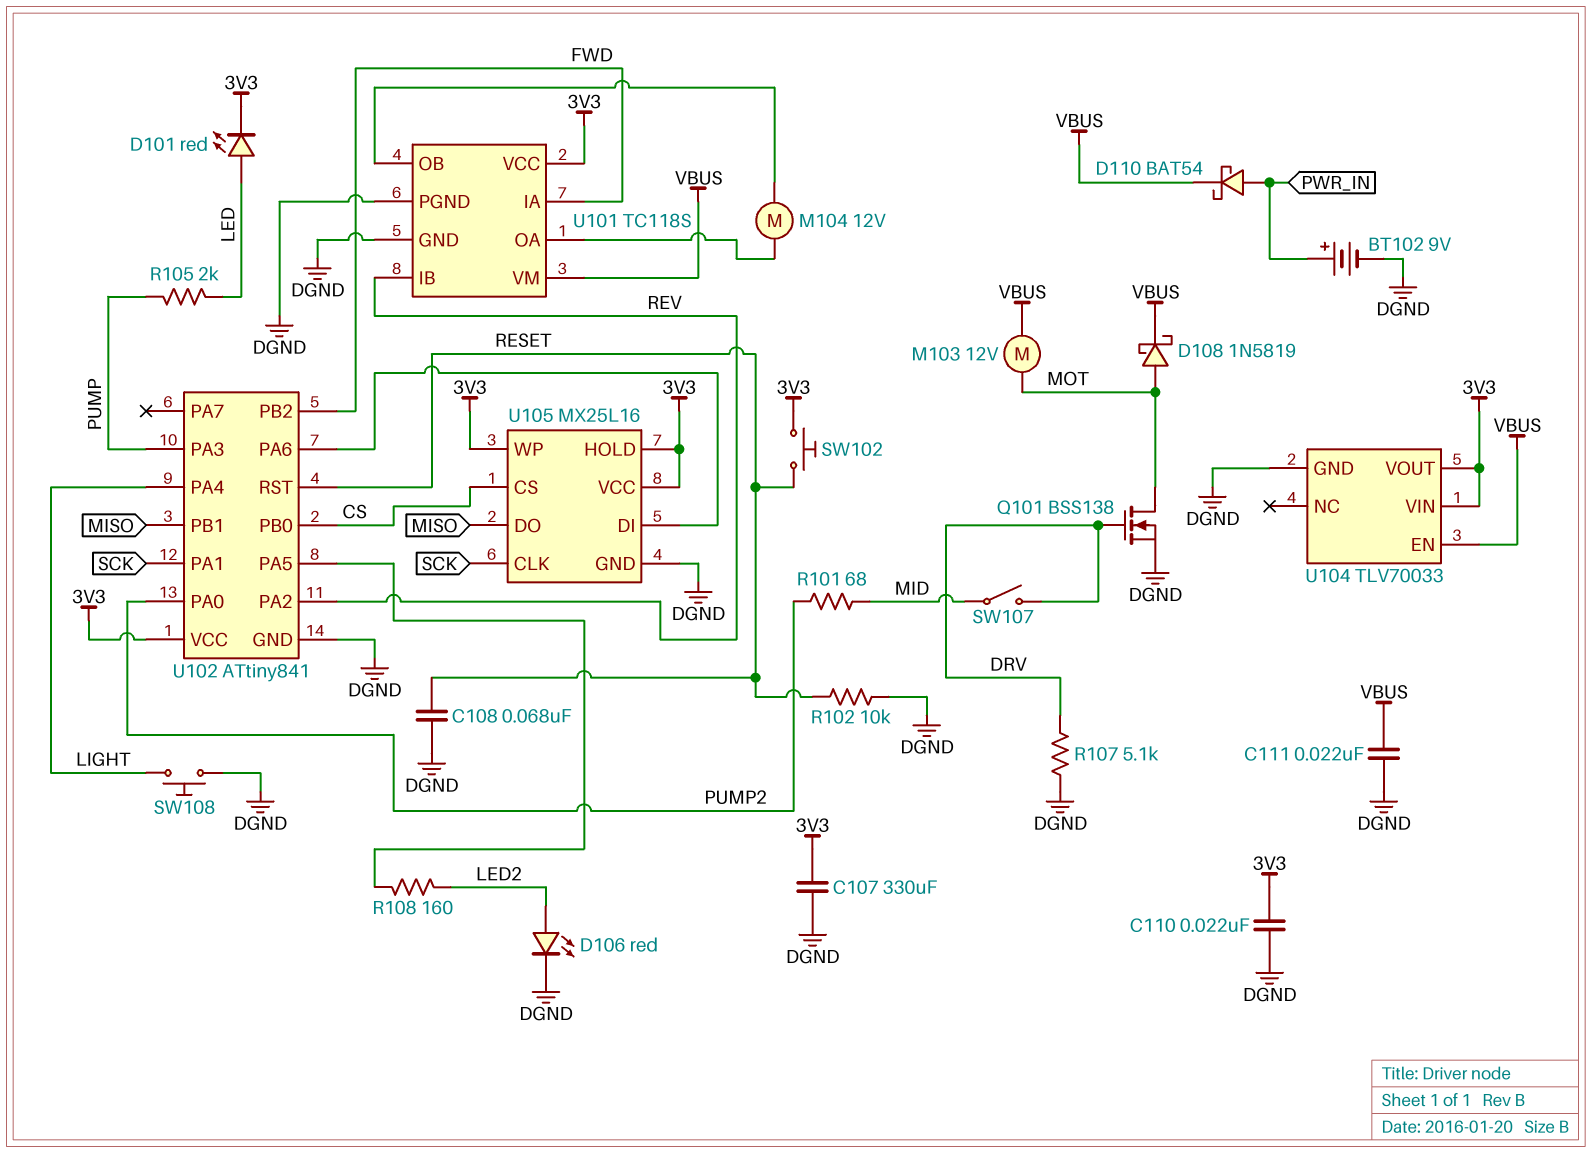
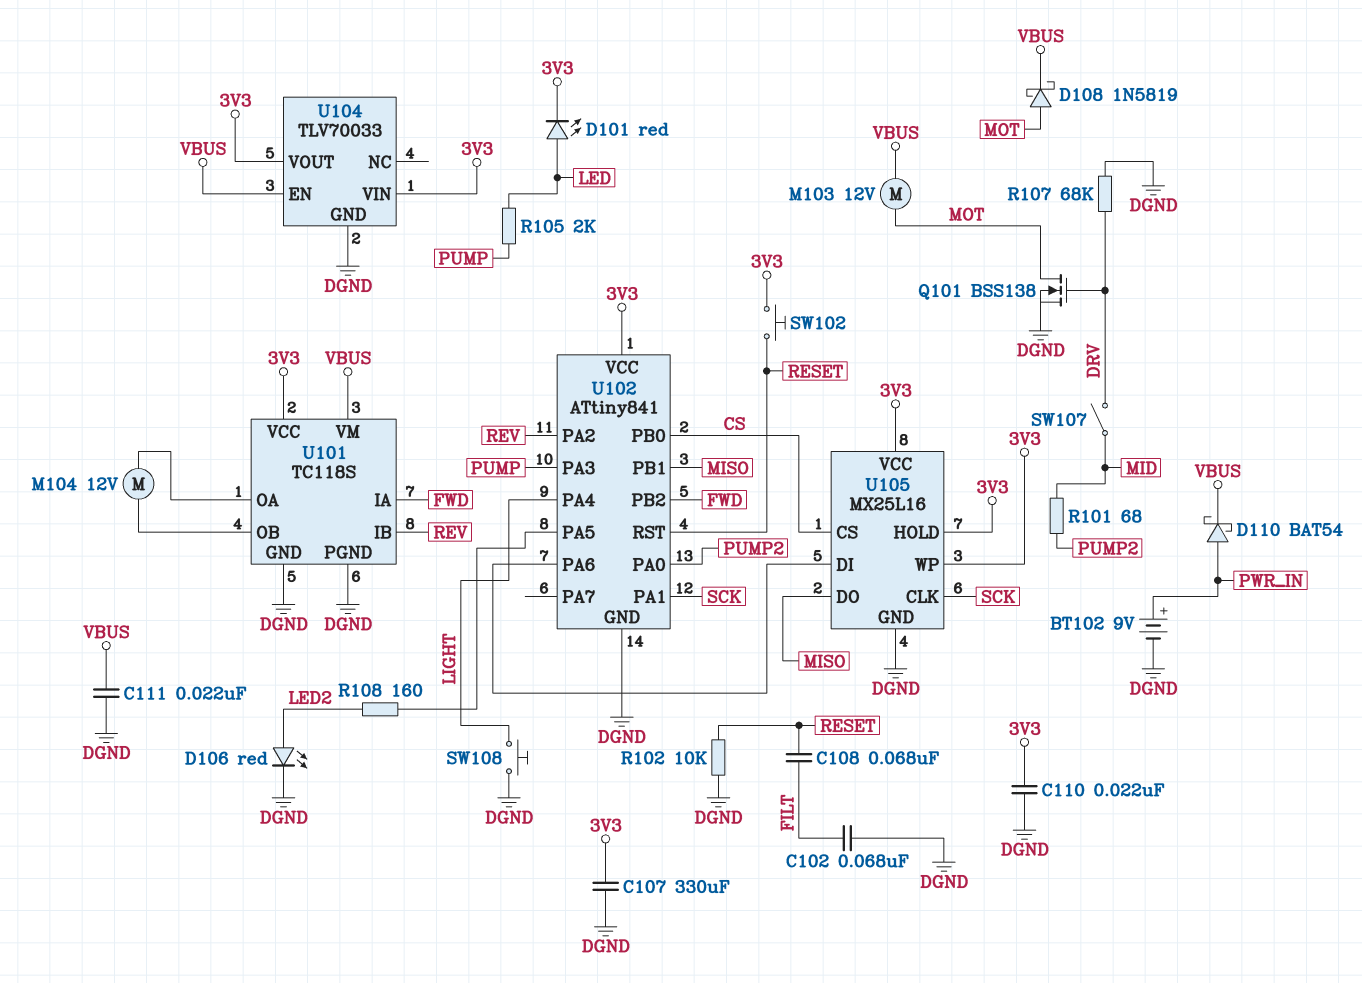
C102: none -> 68nF (DGND, FILT)
C108: 68nF (DGND, RESET) -> 68nF (FILT, RESET)
R107: 5.1k (DGND, DRV) -> 68k (DGND, DRV)

